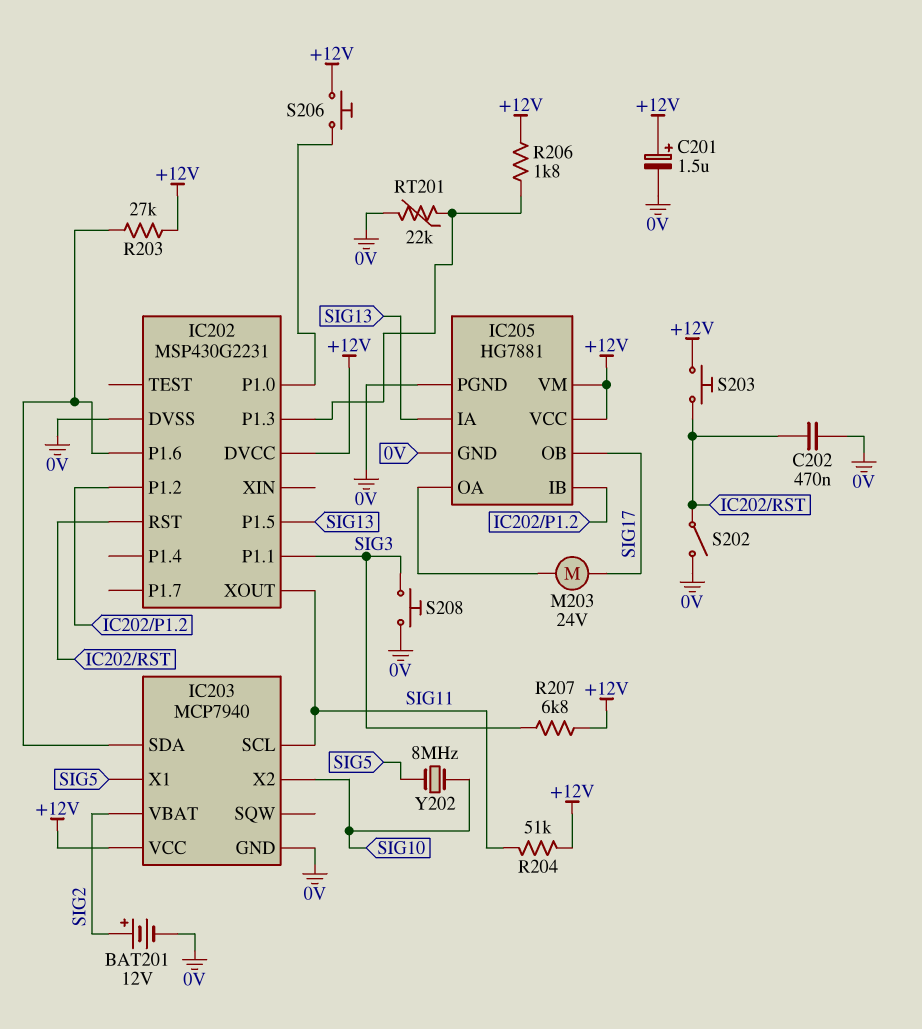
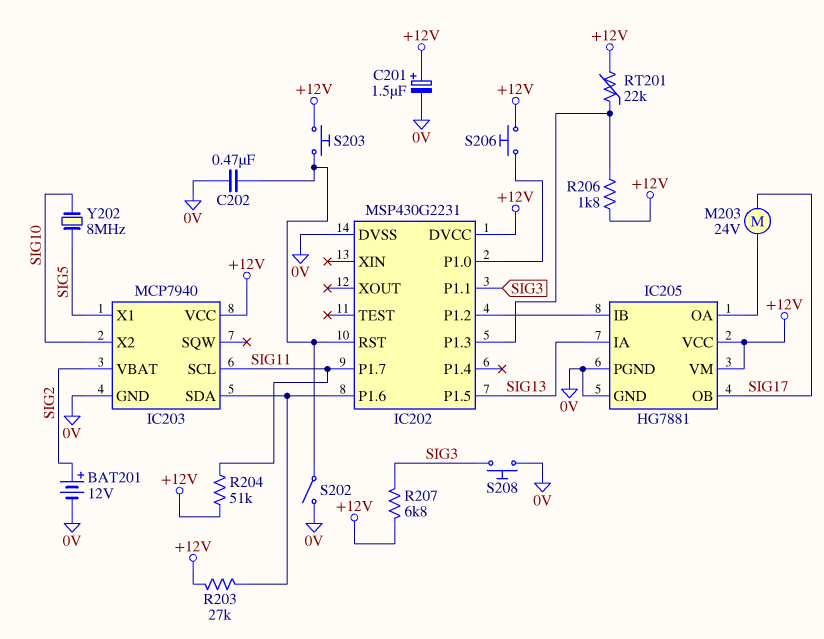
IC202 pin P1.7: none -> SIG11
IC202 pin XOUT: SIG11 -> none
RT201: 22k (0V, IC202/P1.3) -> 22k (+12V, IC202/P1.3)

